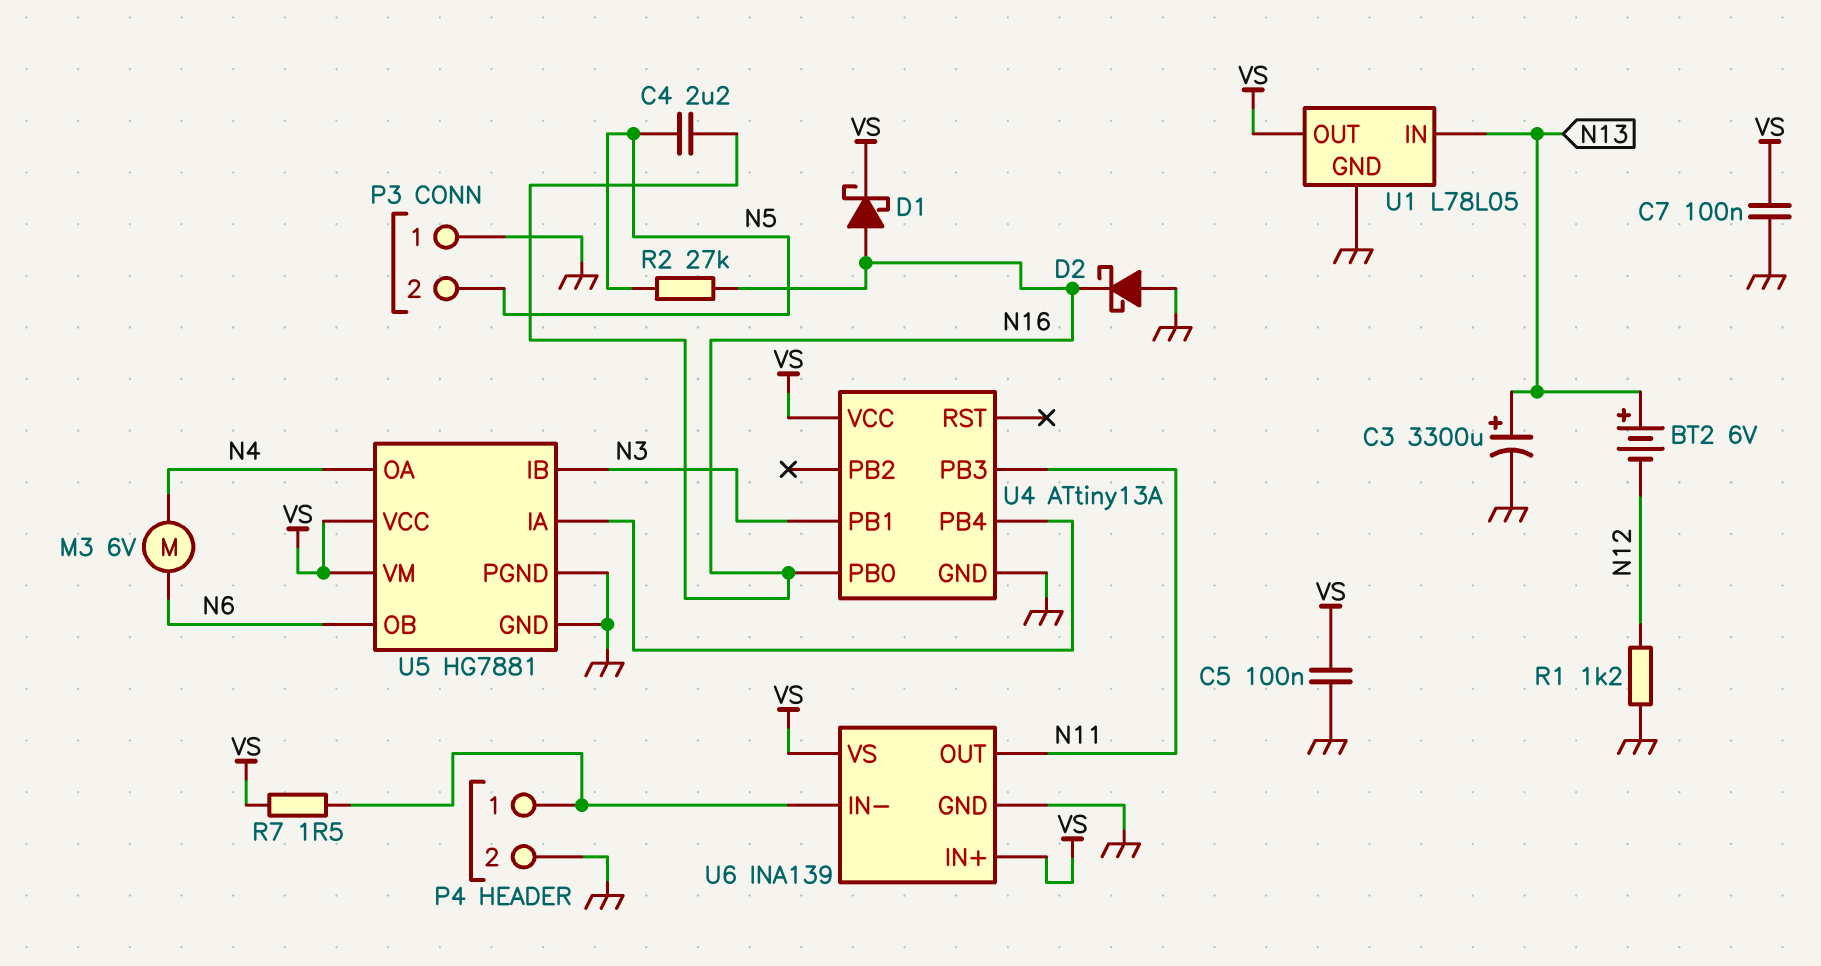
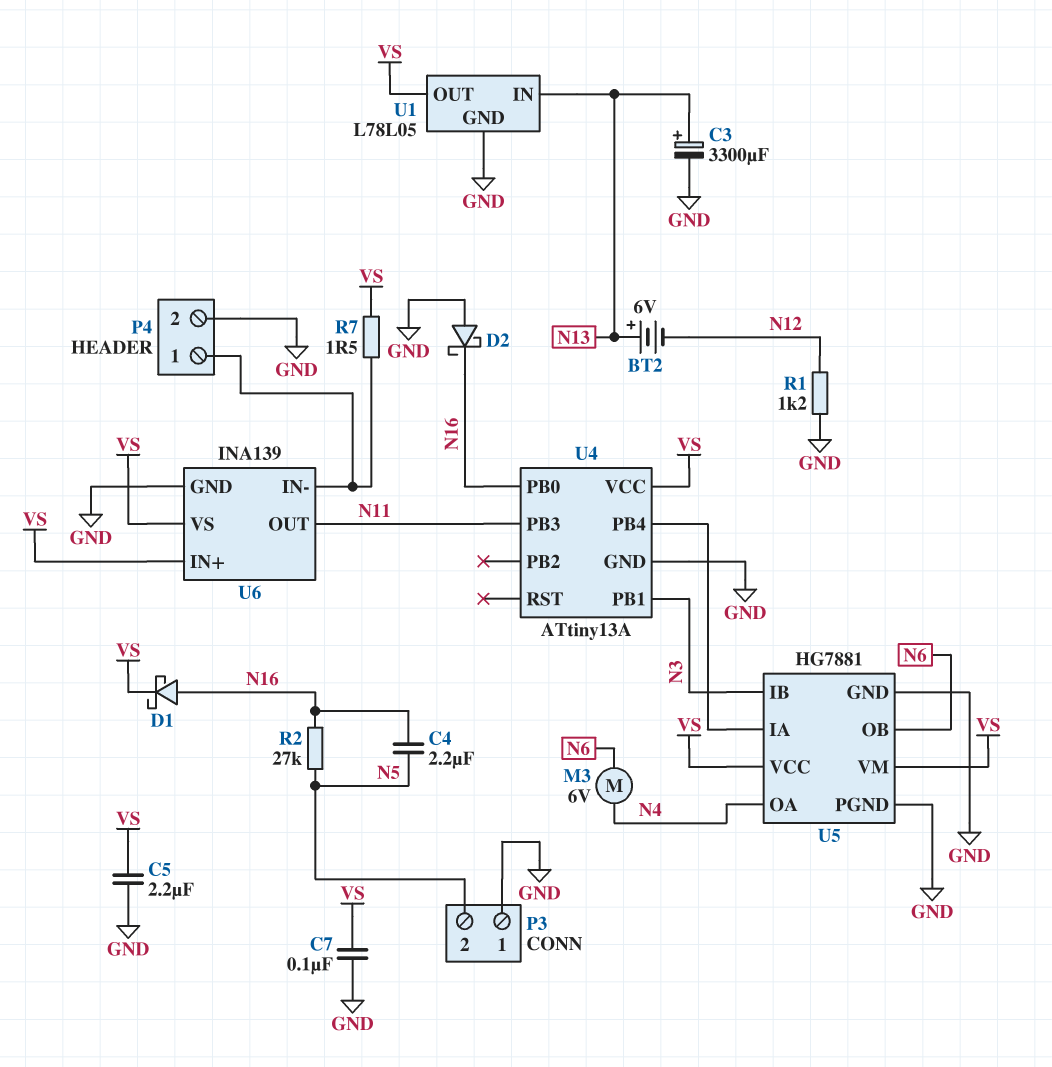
C5: 100nF (GND, VS) -> 2.2uF (GND, VS)

